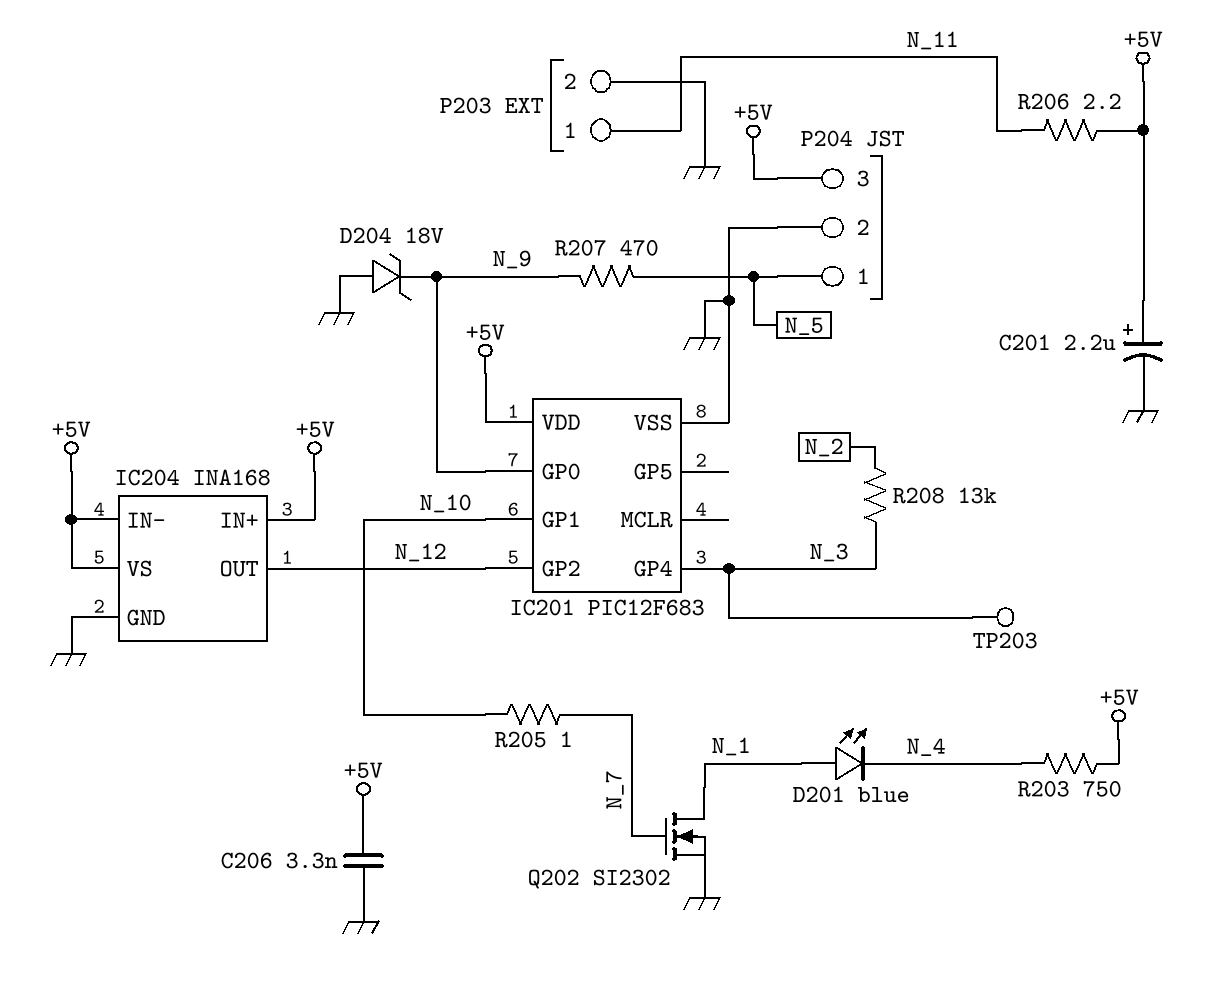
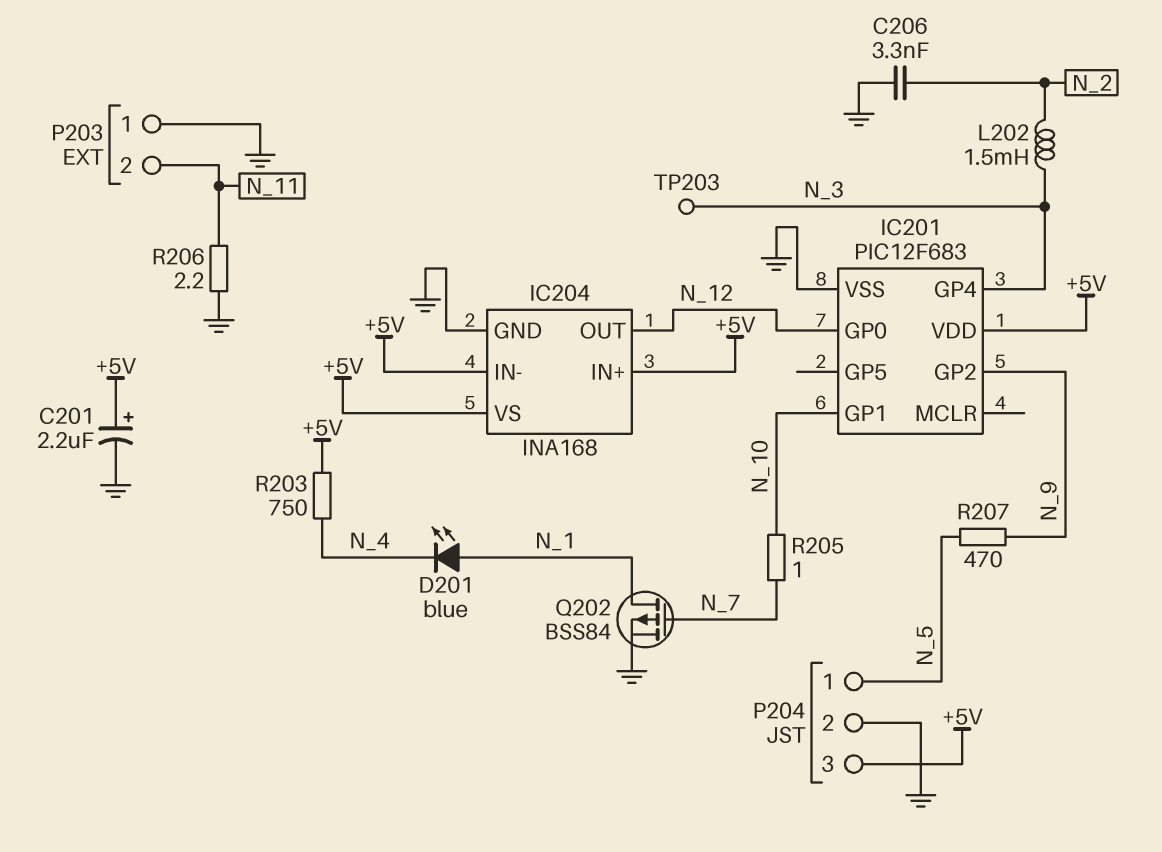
C206: 3.3nF (+5V, GND) -> 3.3nF (GND, N_2)
D204: zener 18V (A GND, K N_9) -> none
IC201 pin GP0: N_9 -> N_12
IC201 pin GP2: N_12 -> N_9
L202: none -> 1.5mH (N_2, N_3)
P203 pin 1: N_11 -> GND
P203 pin 2: GND -> N_11
Q202: NMOS SI2302 (G N_7, D N_1, S GND) -> PMOS BSS84 (G N_7, D N_1, S GND)
R206: 2.2 (+5V, N_11) -> 2.2 (GND, N_11)
R208: 13k (N_2, N_3) -> none

